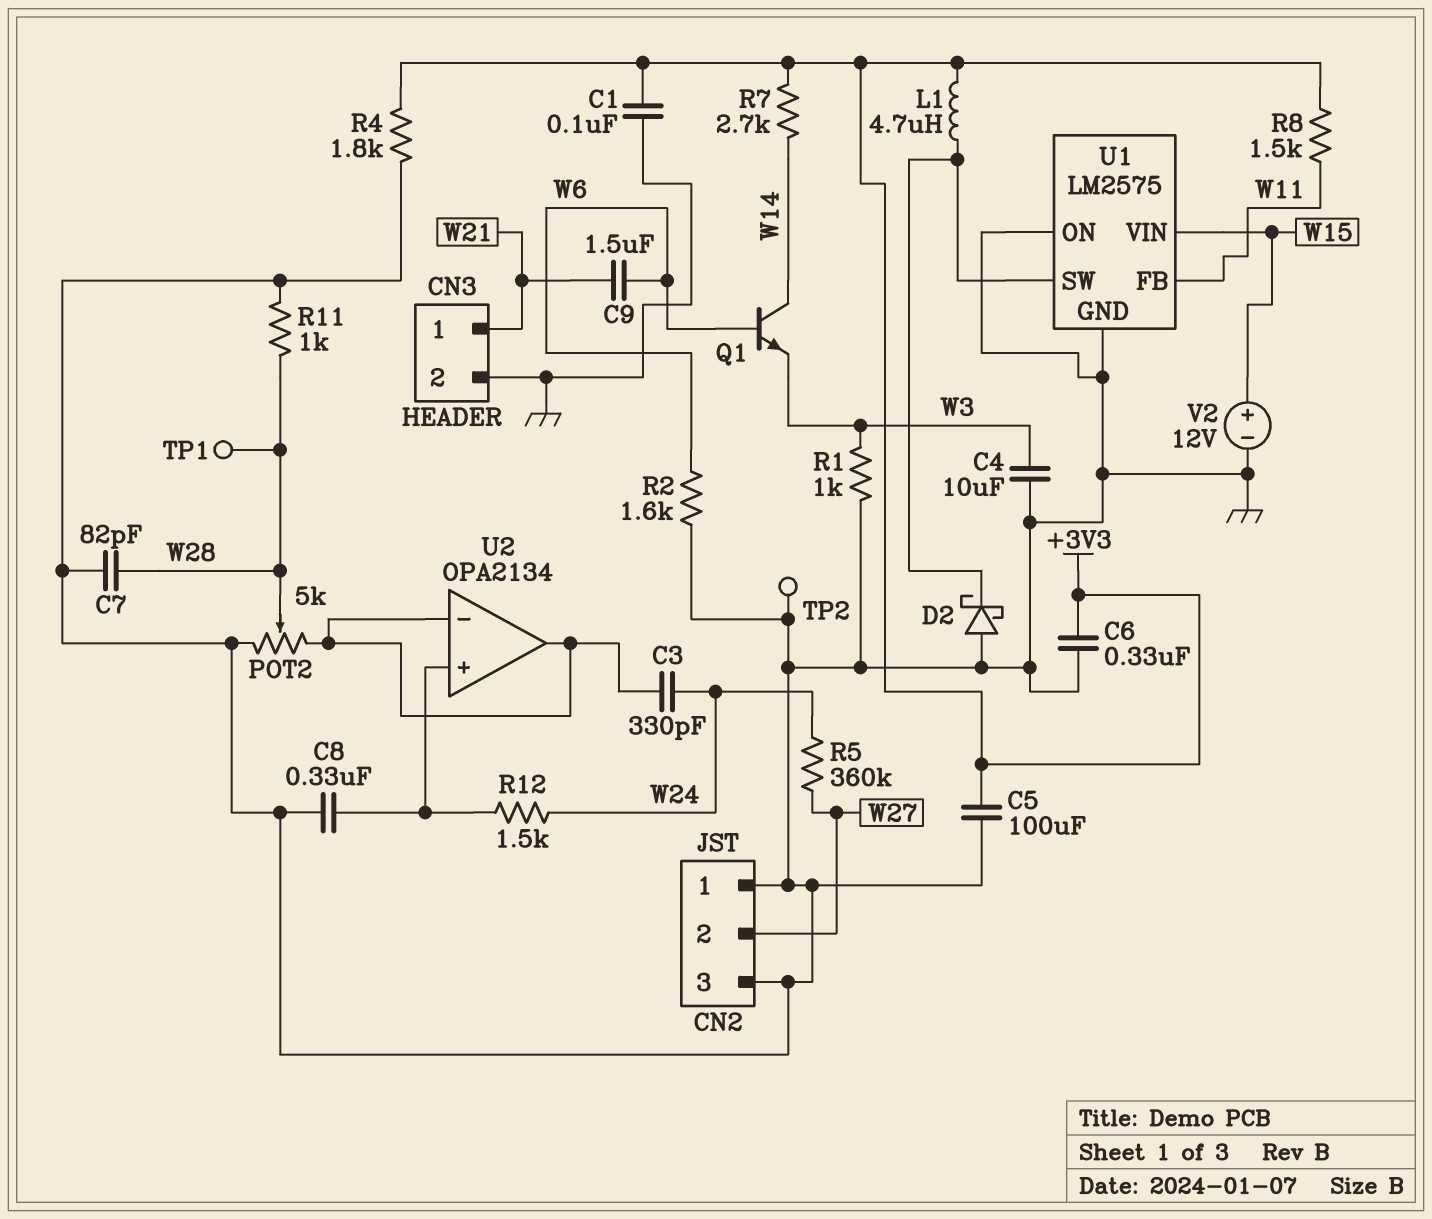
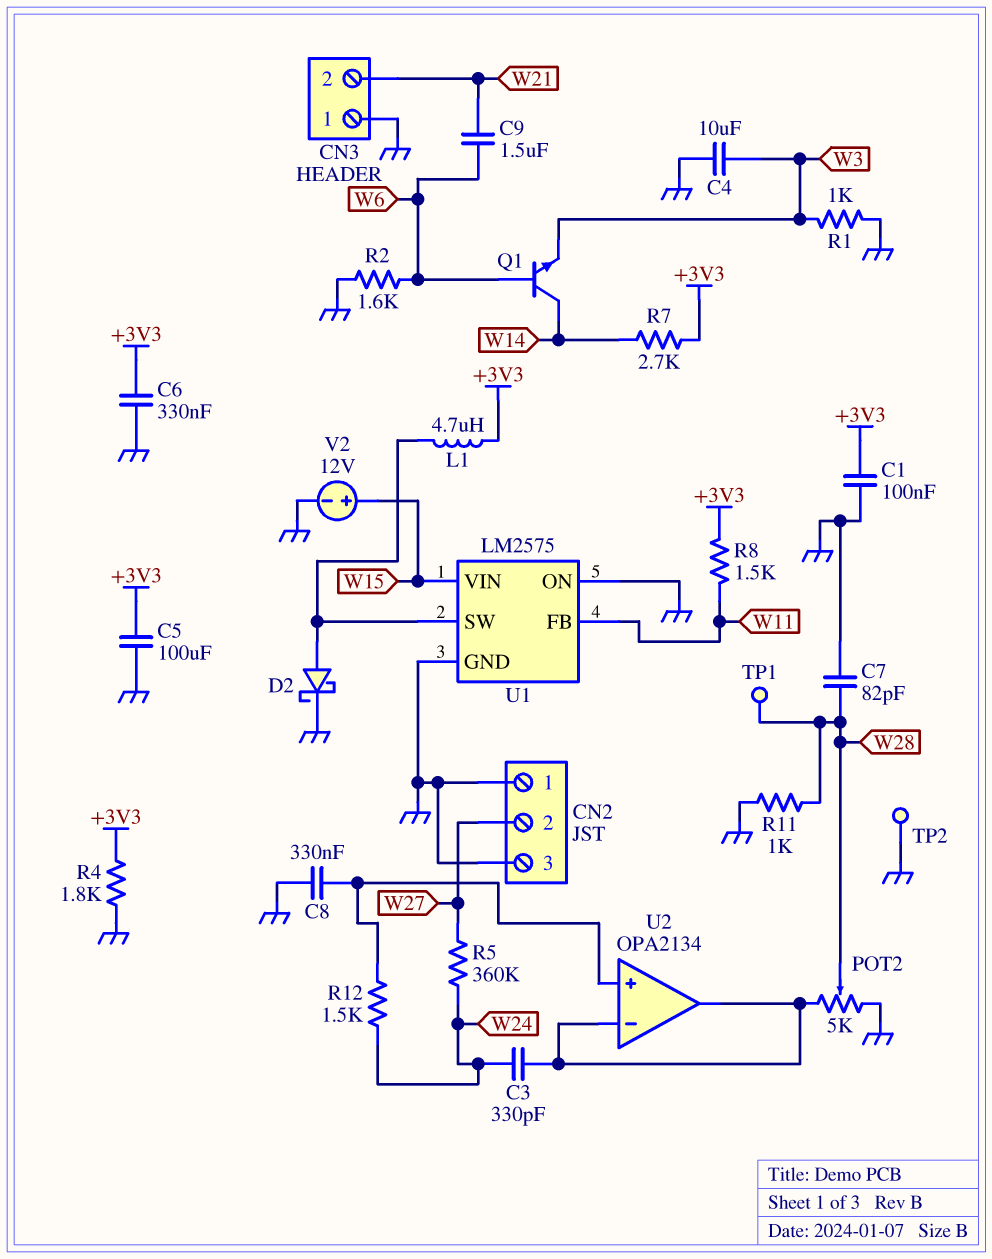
CN3 pin 1: W21 -> GND
CN3 pin 2: GND -> W21
D2: schottky (A GND, K U1/SW) -> schottky (A U1/SW, K GND)

